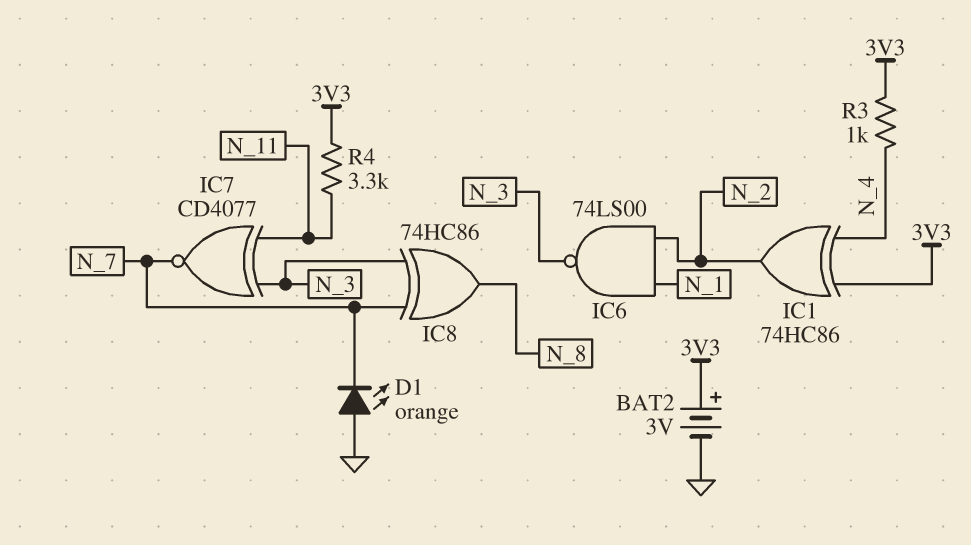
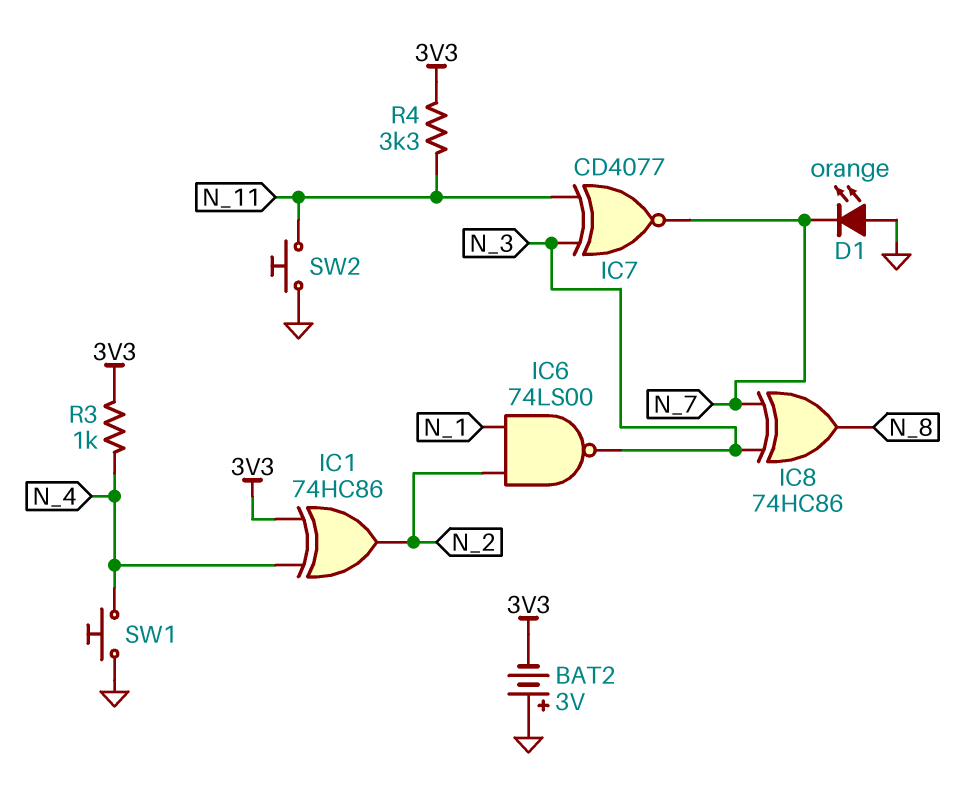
BAT2: 3V (plus 3V3, minus GND) -> 3V (plus GND, minus 3V3)
SW1: none -> button (GND, N_4)
SW2: none -> button (GND, N_11)

